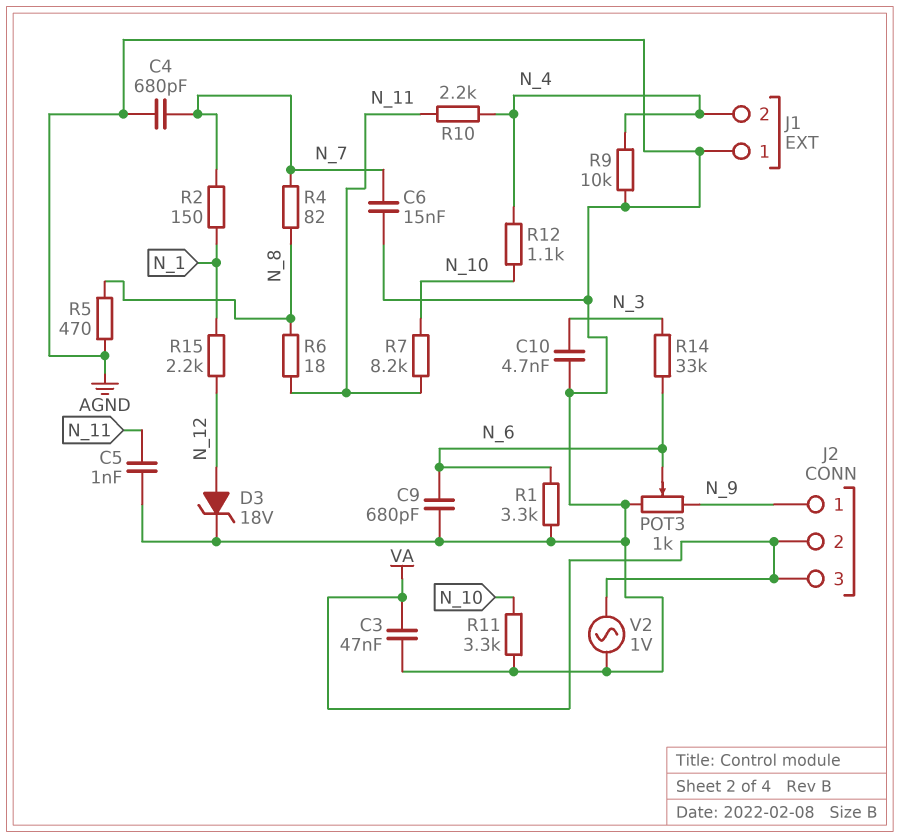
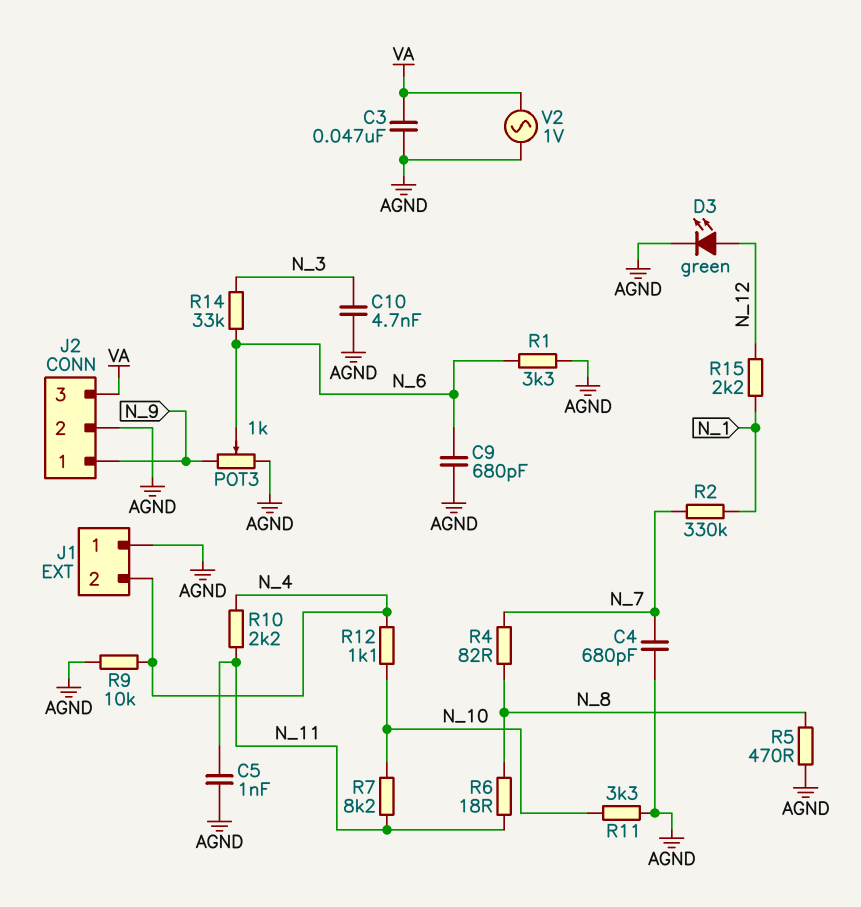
C6: 15nF (AGND, N_7) -> none
D3: zener 18V (A N_12, K AGND) -> LED green (A N_12, K AGND)
J2 pin 2: VA -> AGND
R2: 150 (N_1, N_7) -> 330k (N_1, N_7)

